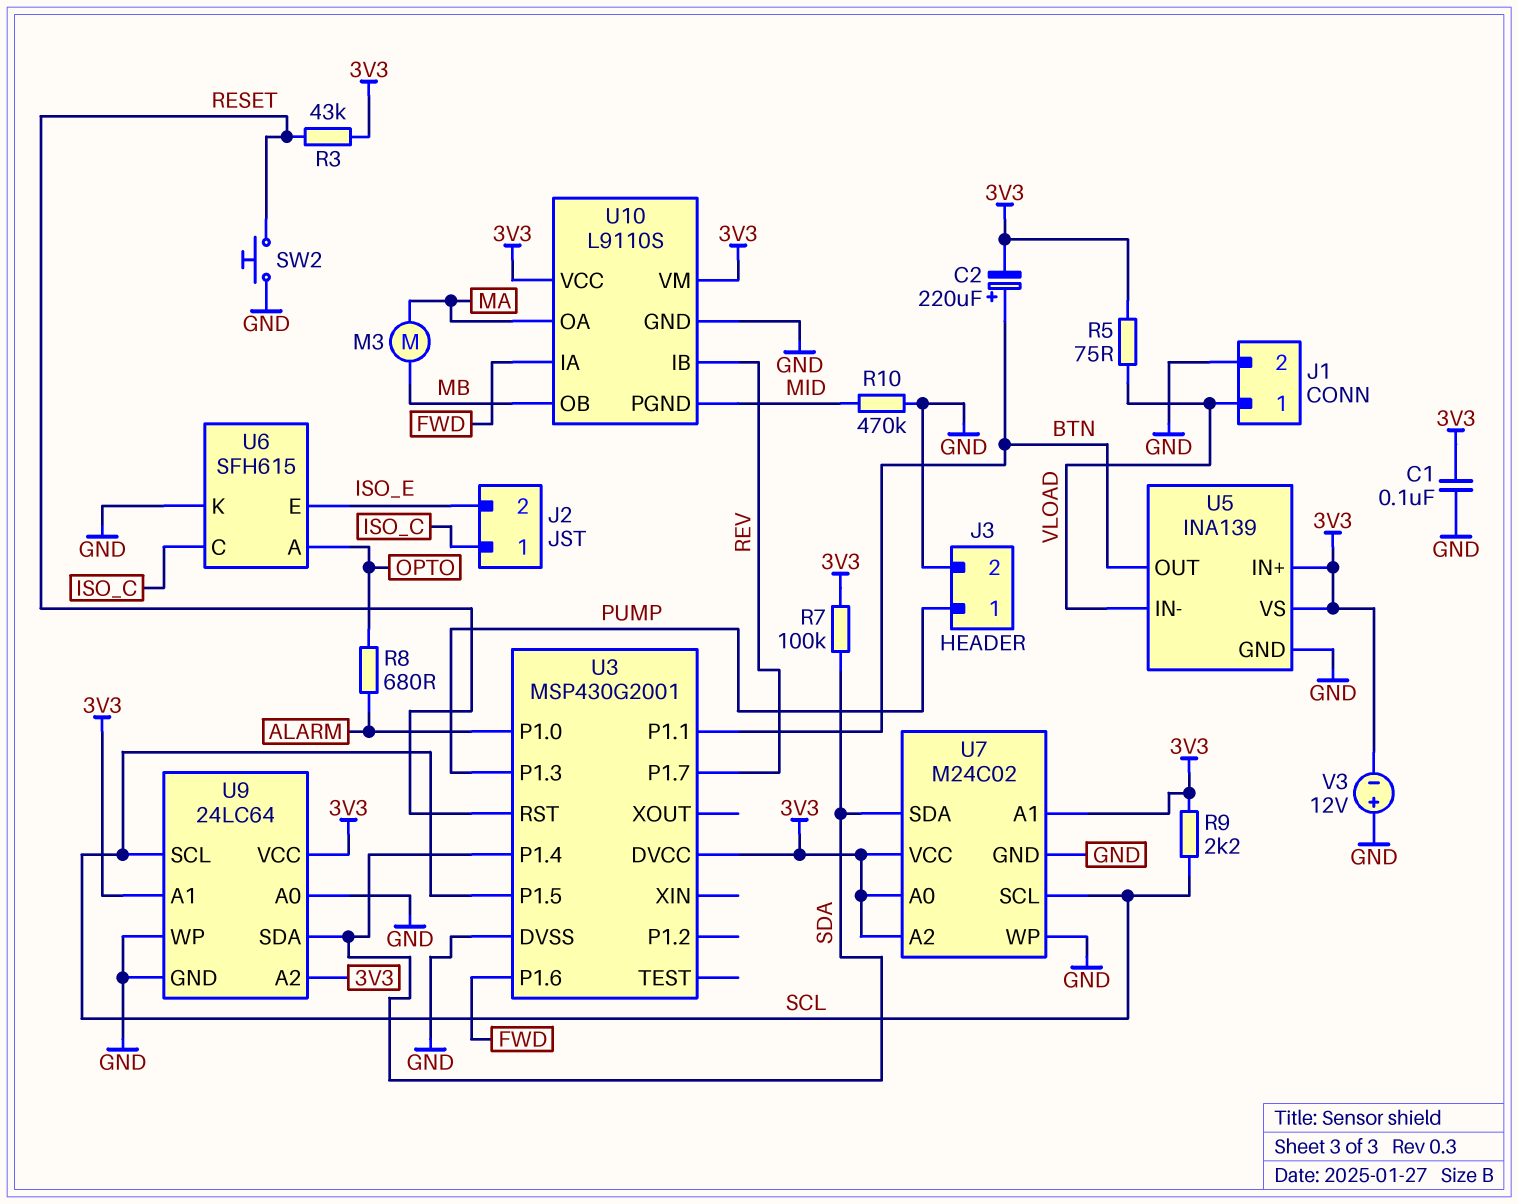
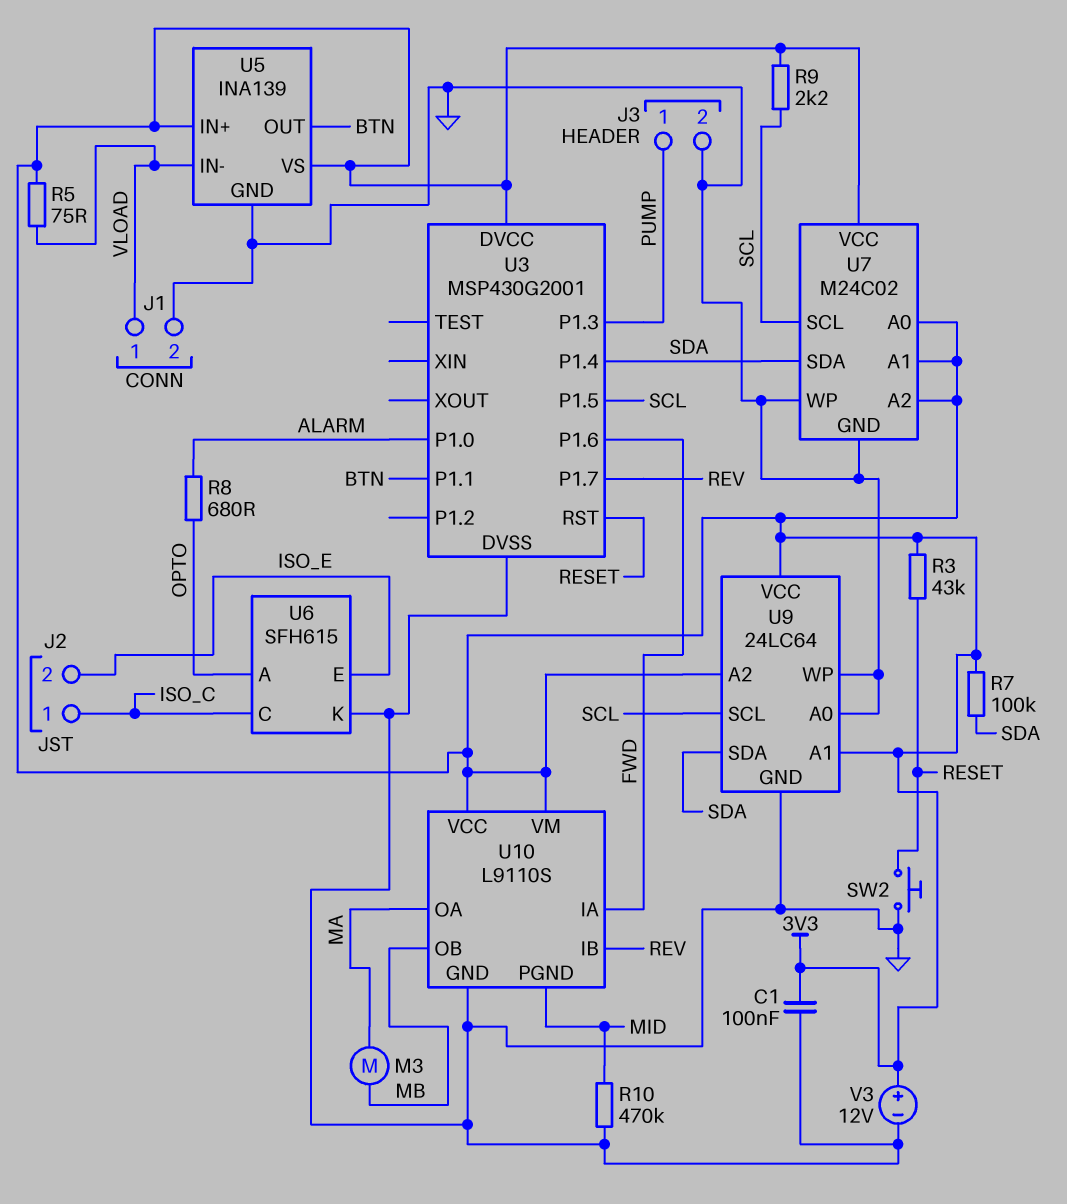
C2: 220uF (plus BTN, minus 3V3) -> none
V3: 12V (plus GND, minus 3V3) -> 12V (plus 3V3, minus GND)

